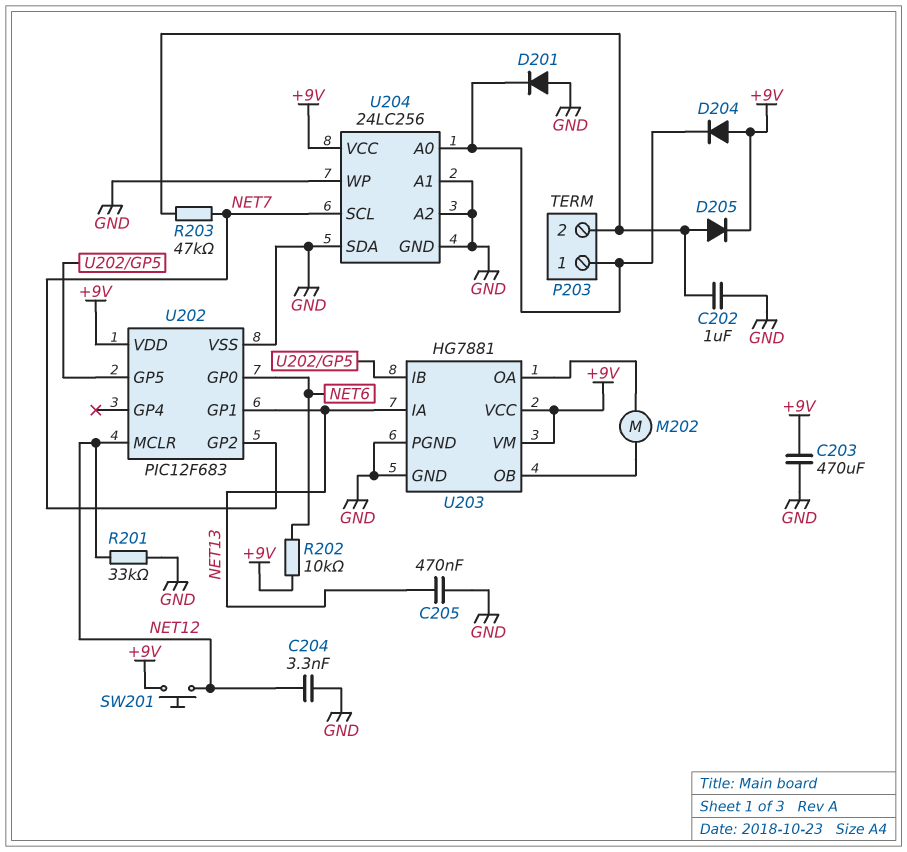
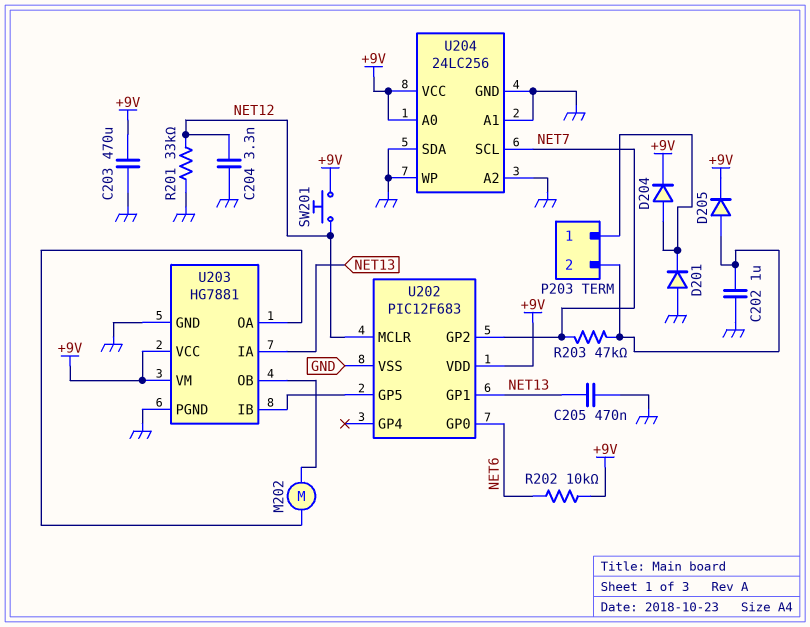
D204: diode (A +9V, K P203/1) -> diode (A P203/1, K +9V)
U204 pin A0: P203/1 -> +9V

